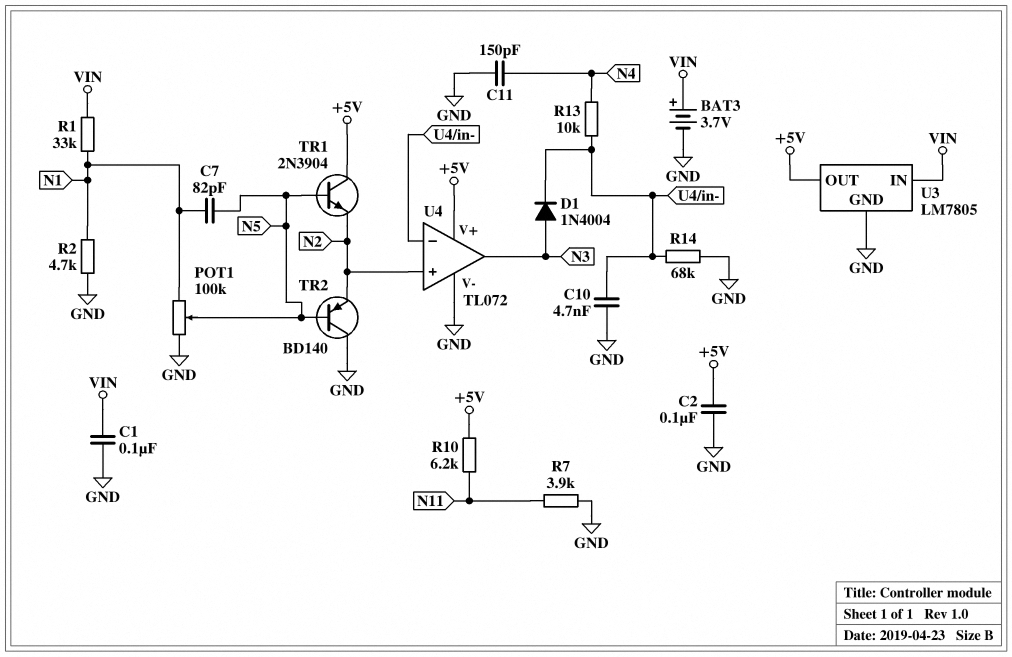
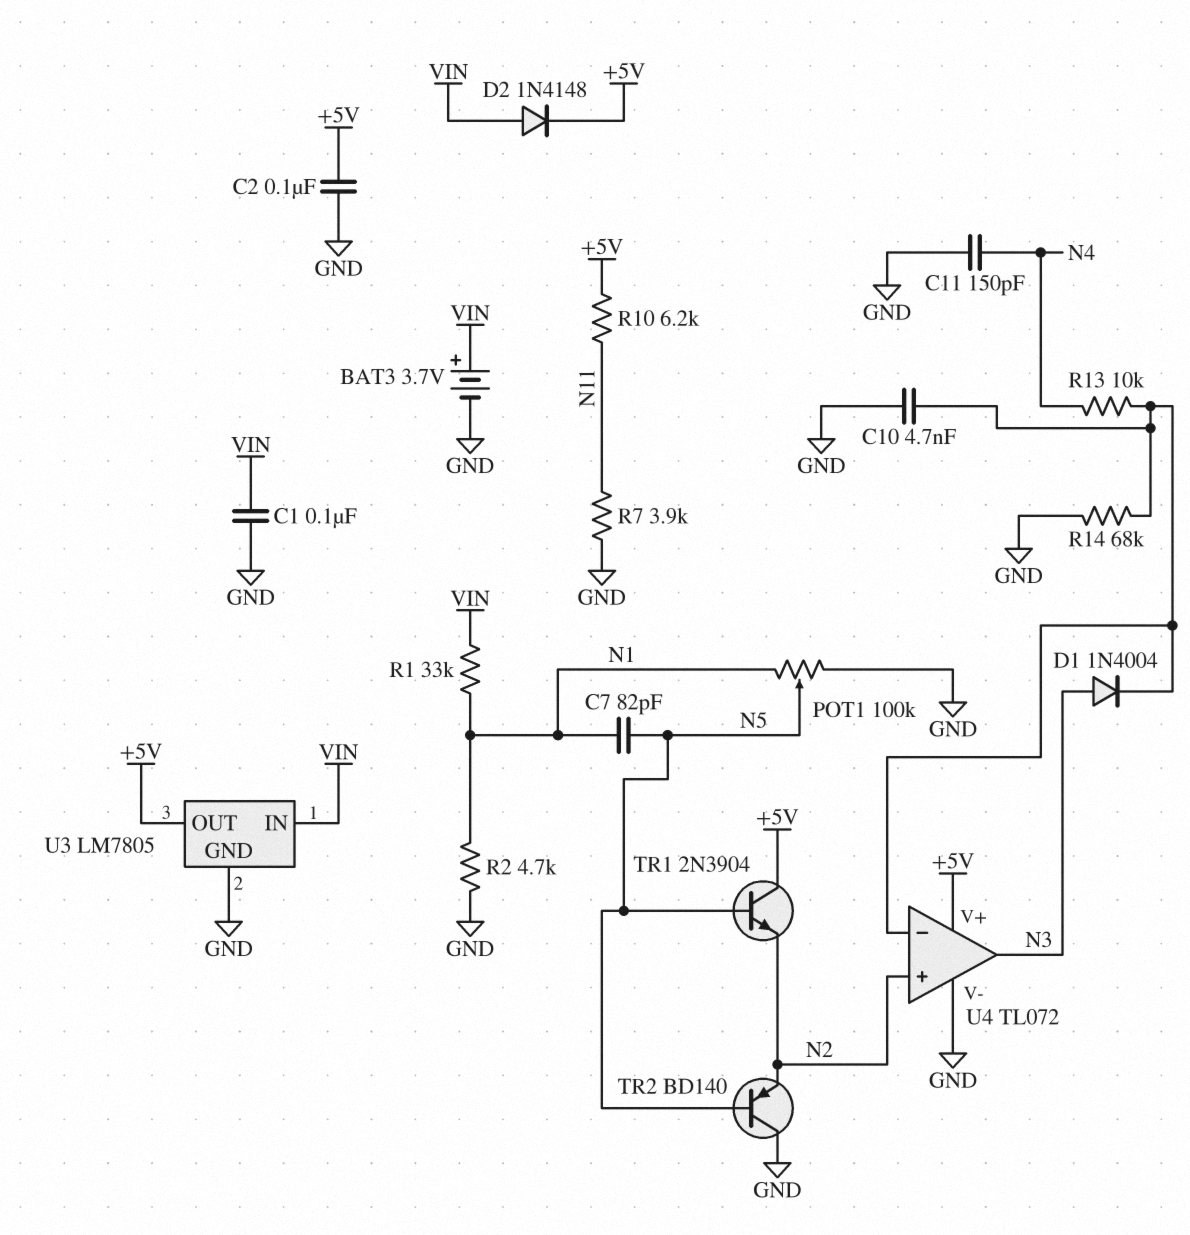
D2: none -> diode 1N4148 (A VIN, K +5V)

